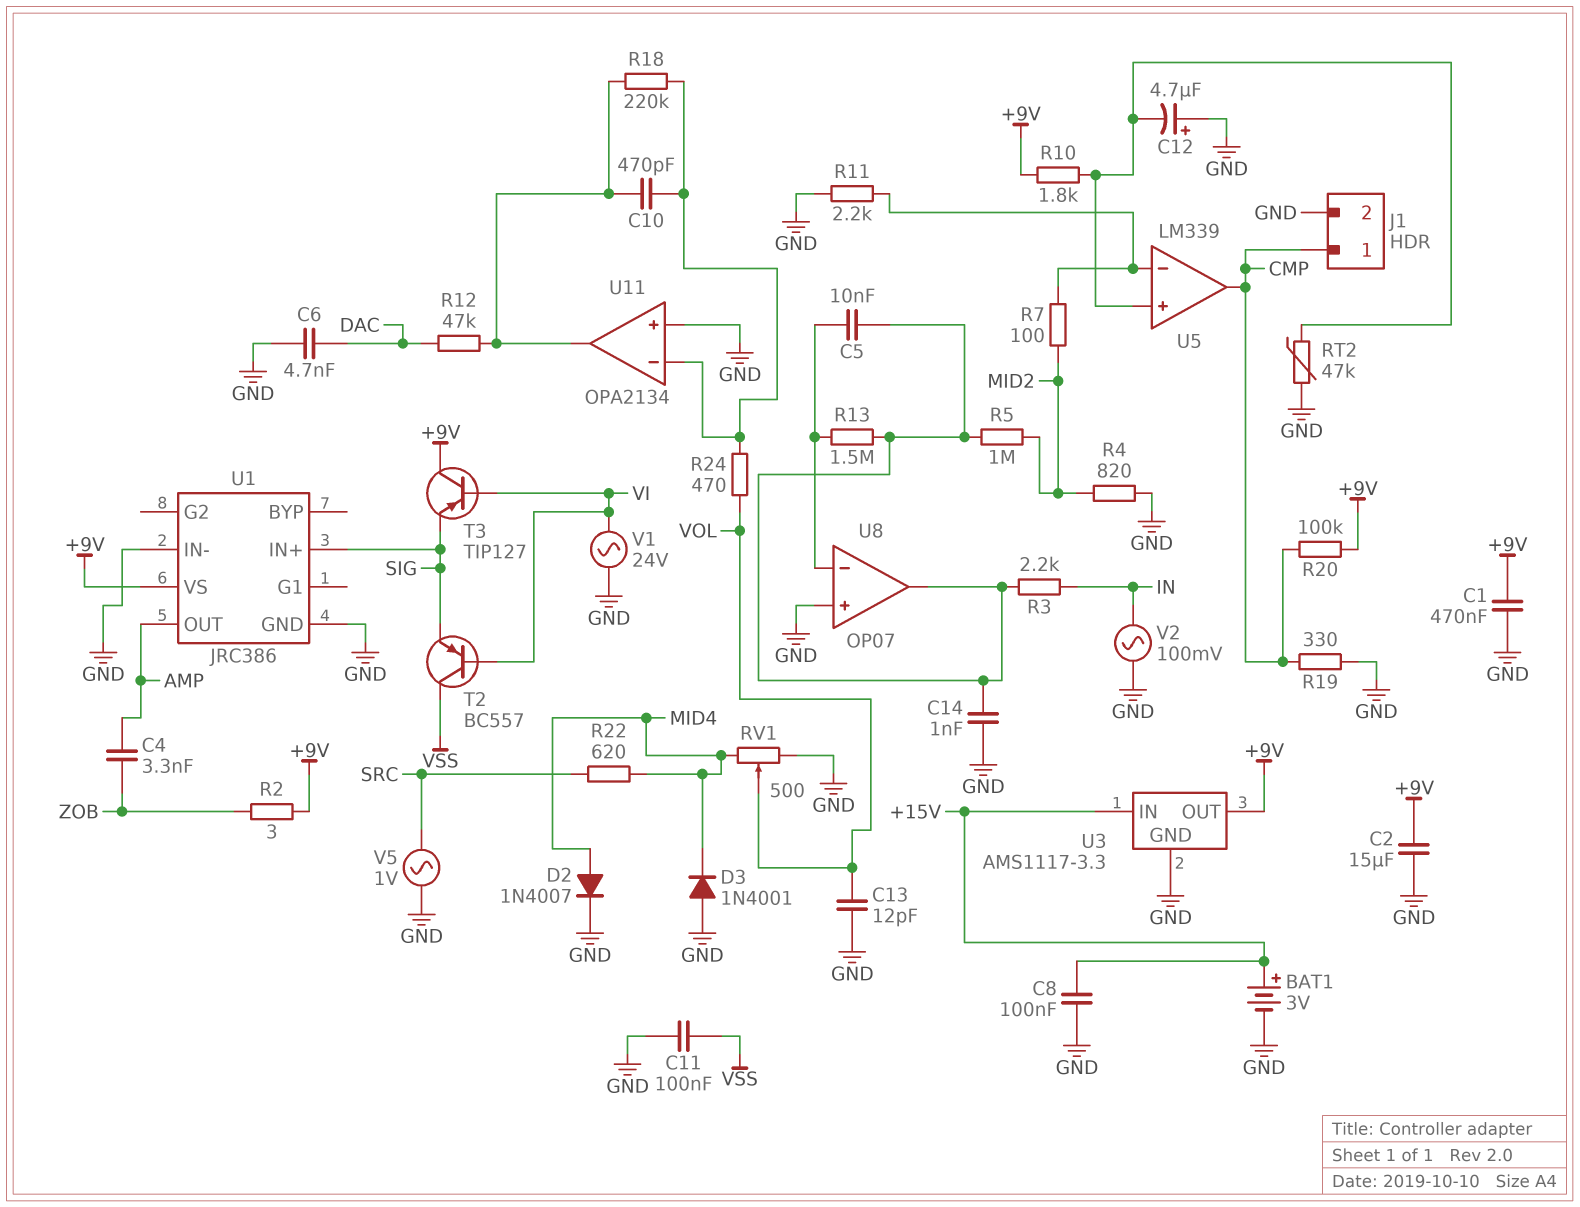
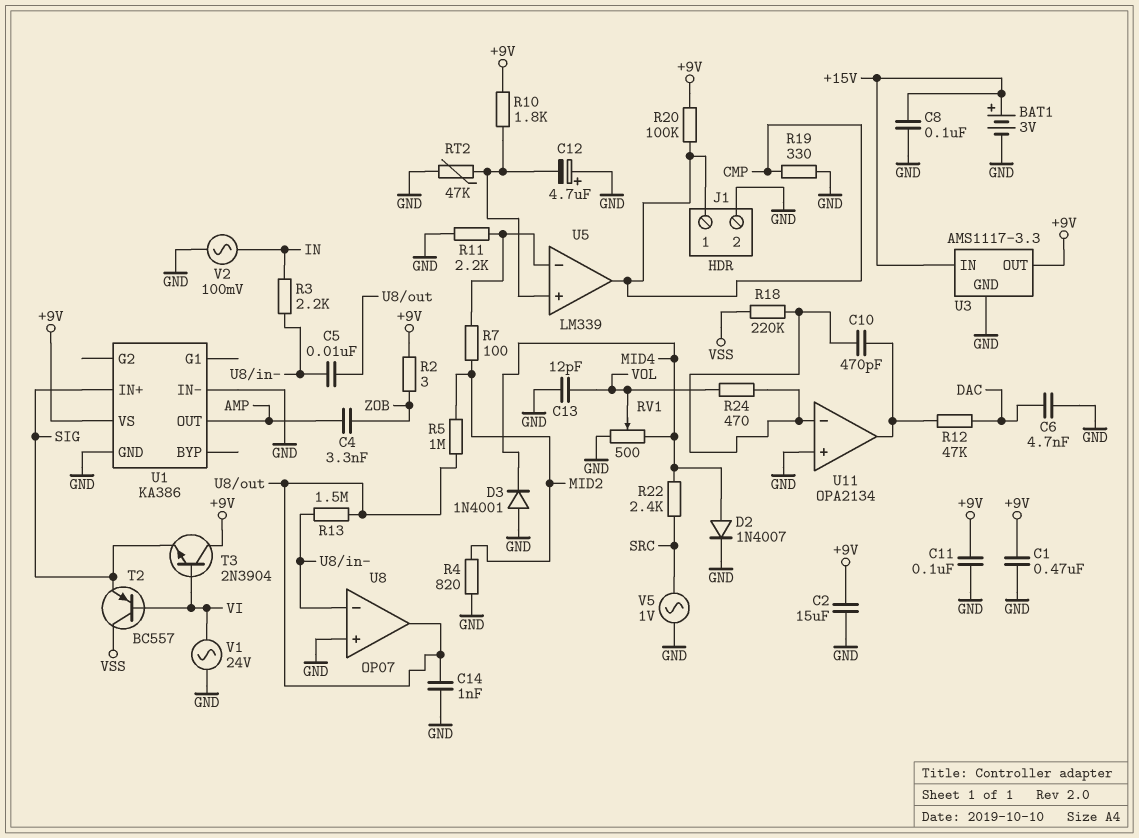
C11: 100nF (GND, VSS) -> 100nF (+9V, GND)
R3: 2.2k (IN, U8/out) -> 2.2k (IN, U8/in-)
R18: 220k (U11/in-, U11/out) -> 220k (U11/in-, VSS)
R22: 620 (MID4, SRC) -> 2.4k (MID4, SRC)
T3: PNP TIP127 (B VI, C +9V, E SIG) -> NPN 2N3904 (B VI, C +9V, E SIG)
U1: JRC386 -> KA386

